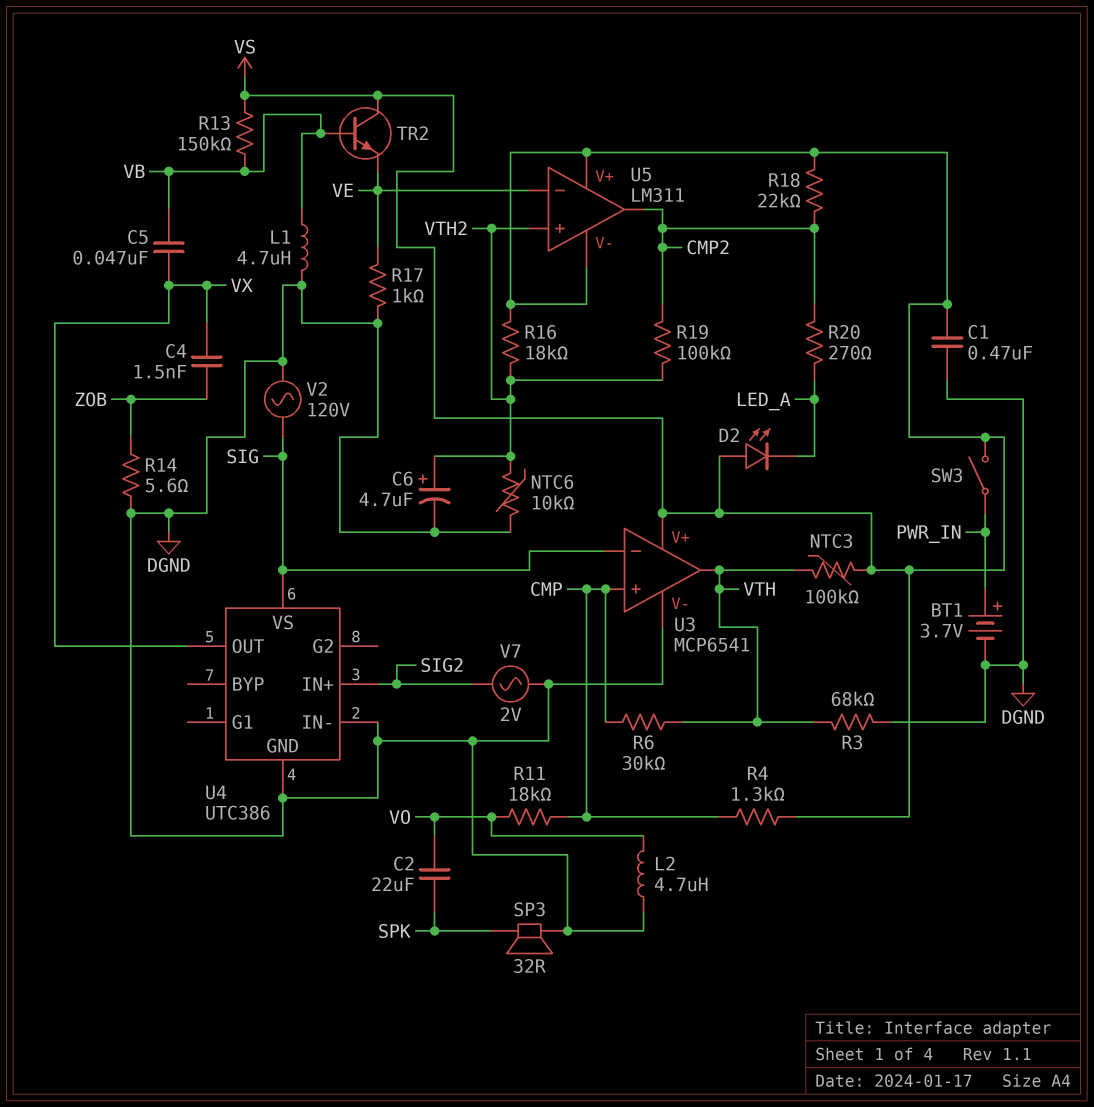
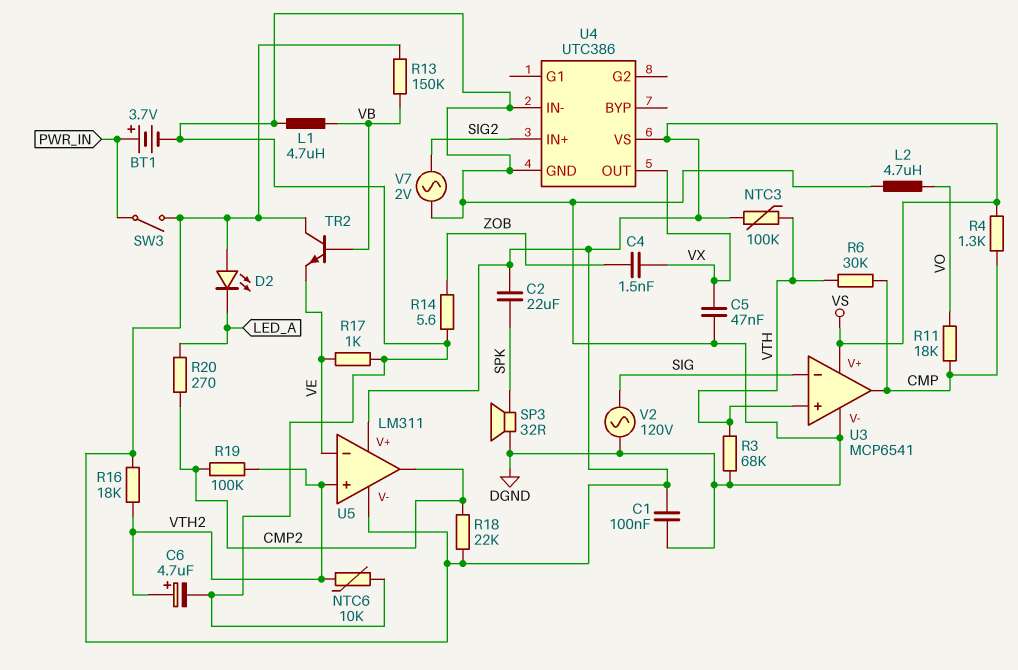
C1: 470nF (DGND, VS) -> 100nF (DGND, VS)
C2: 22uF (SPK, VO) -> 22uF (SPK, VS)
C5: 47nF (VB, VX) -> 47nF (DGND, VX)
U3 pin in+: CMP -> VTH
U3 pin out: VTH -> CMP
U4 pin VS: SIG -> VS

